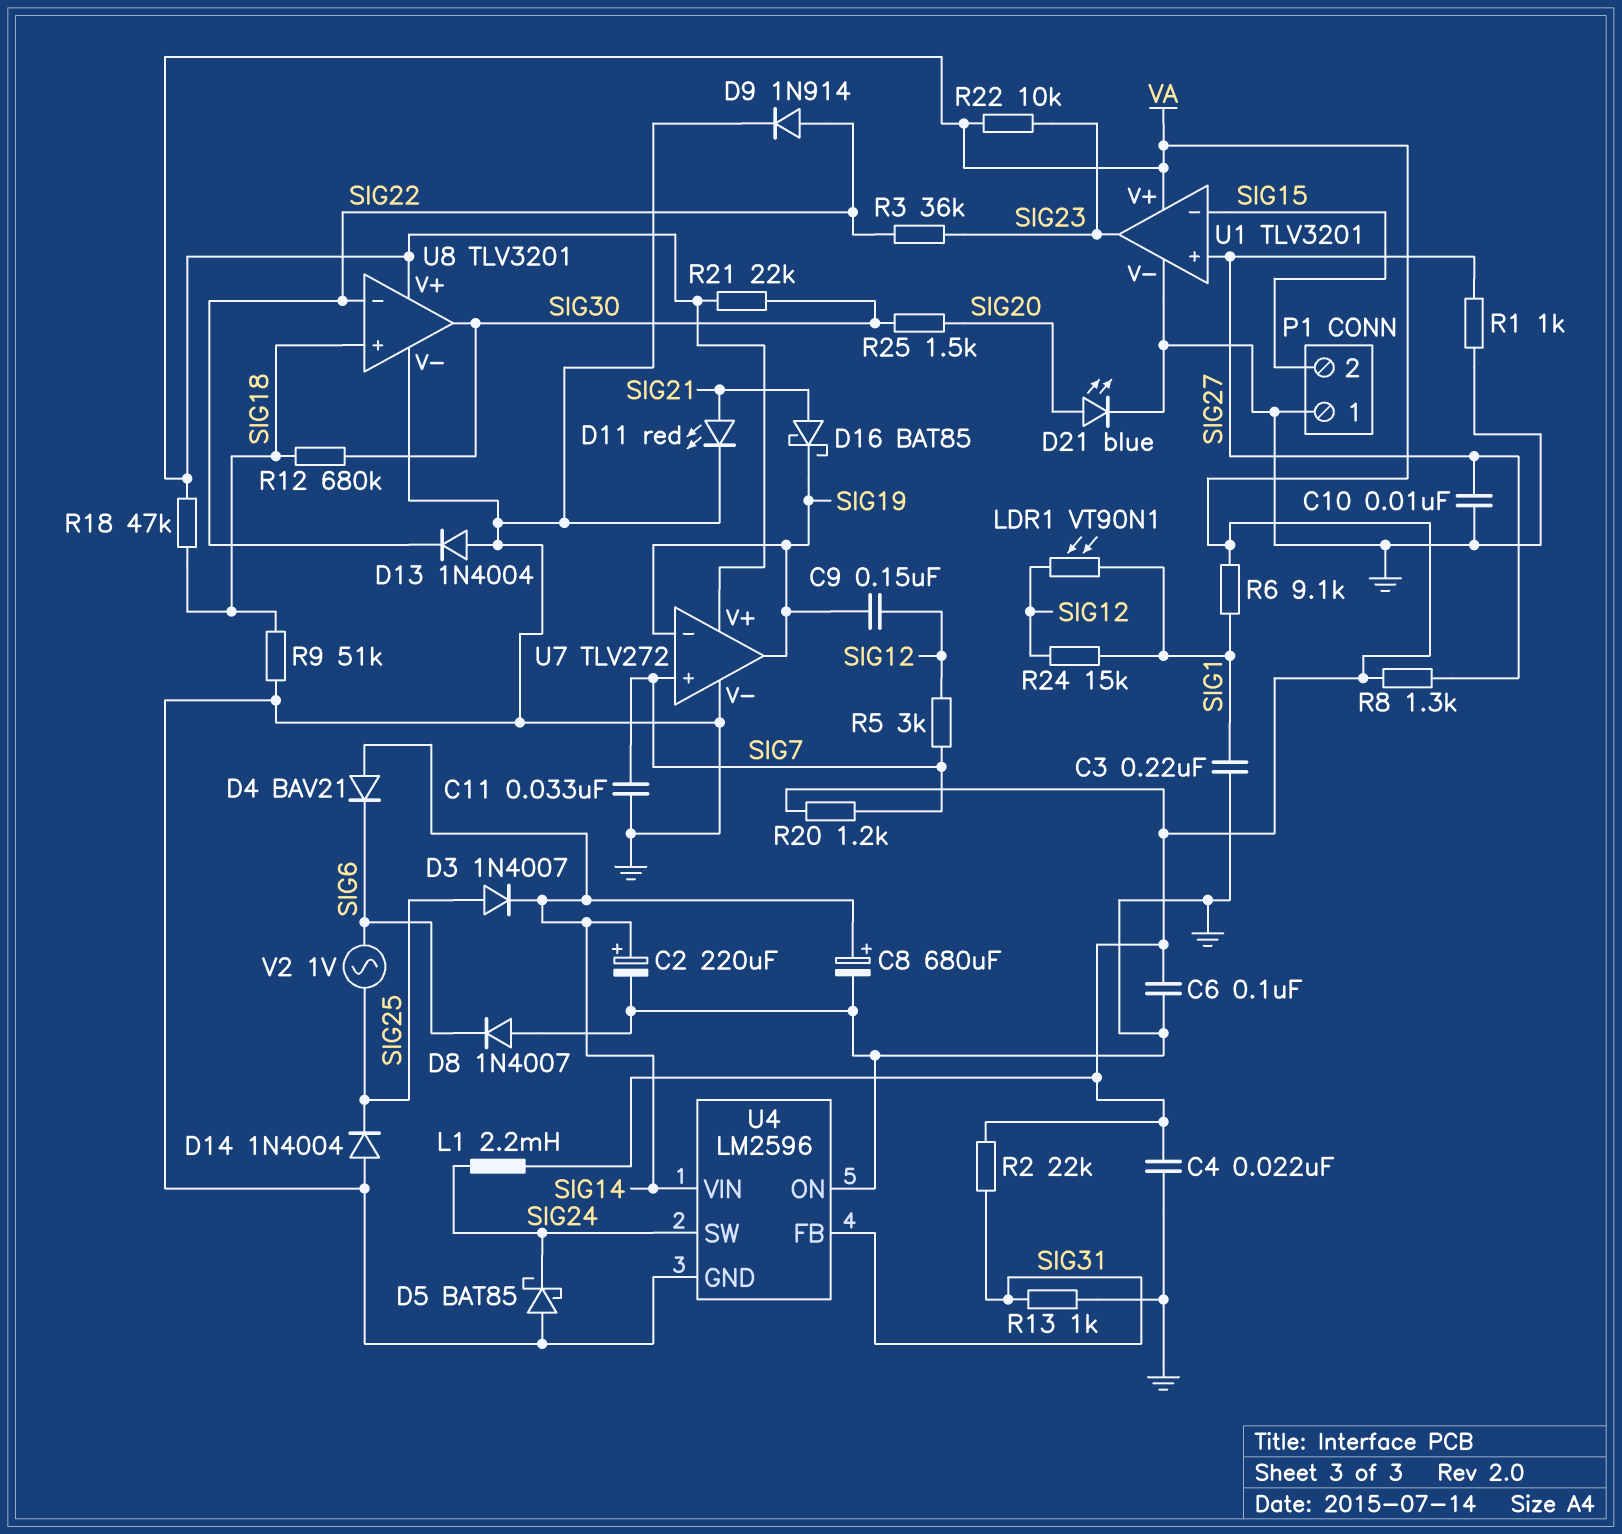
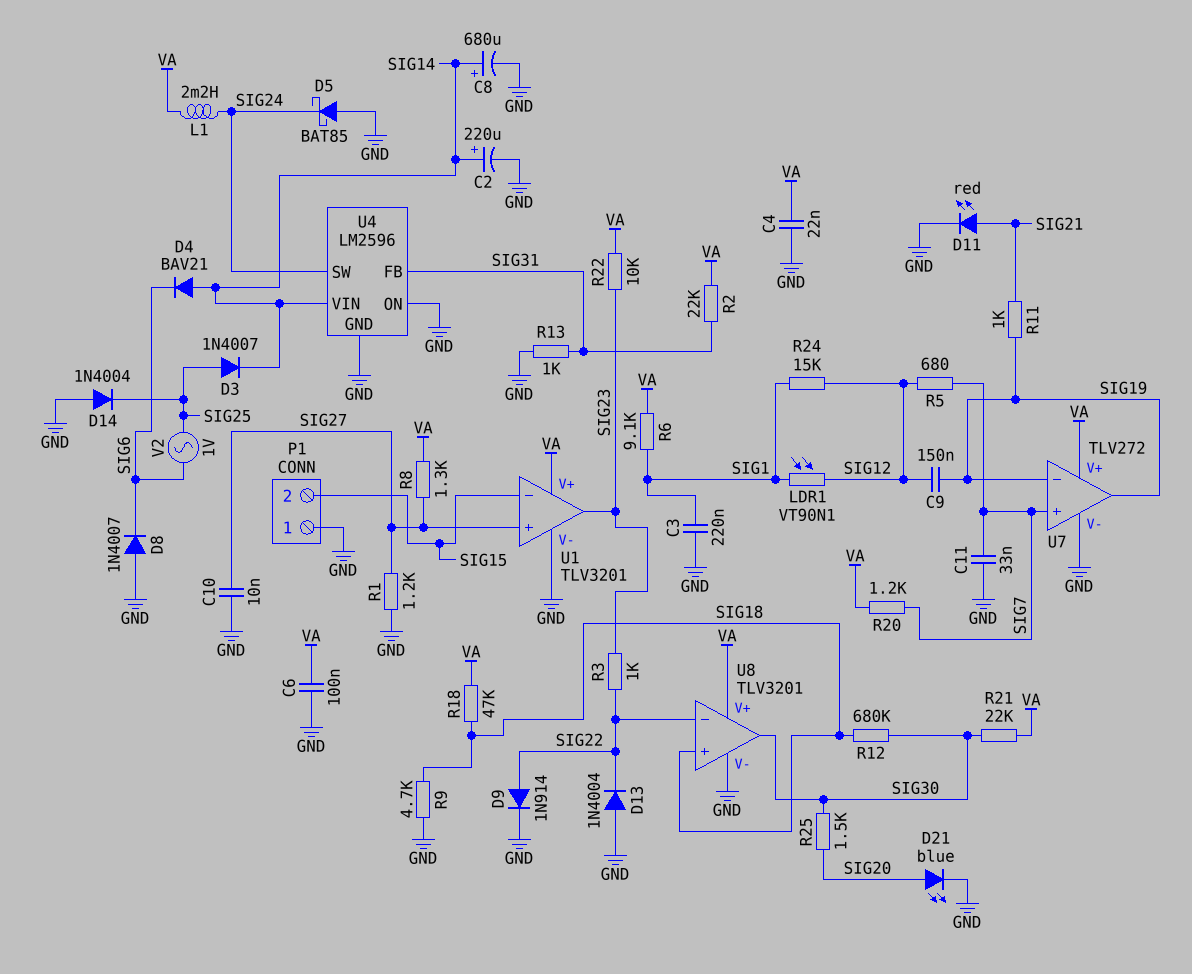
D16: schottky BAT85 (A SIG21, K SIG19) -> none
R1: 1k (GND, SIG27) -> 1.2k (GND, SIG27)
R3: 36k (SIG22, SIG23) -> 1k (SIG22, SIG23)
R5: 3k (SIG7, SIG12) -> 680 (SIG7, SIG12)
R9: 51k (GND, SIG18) -> 4.7k (GND, SIG18)
R11: none -> 1k (SIG19, SIG21)

